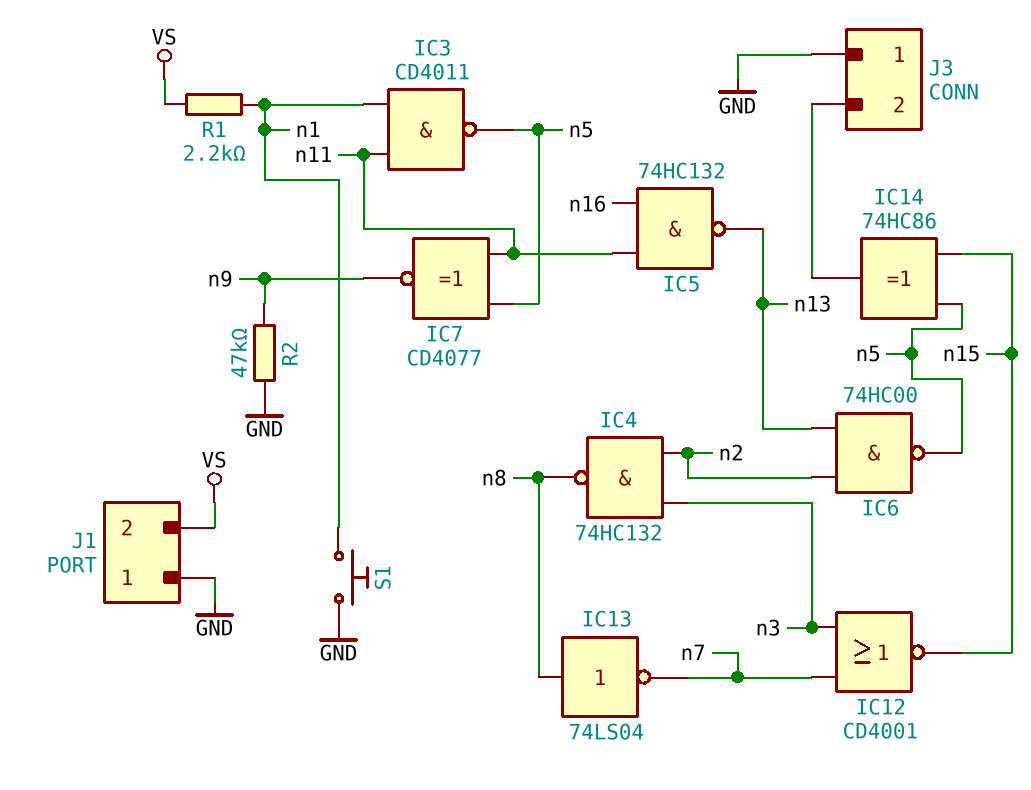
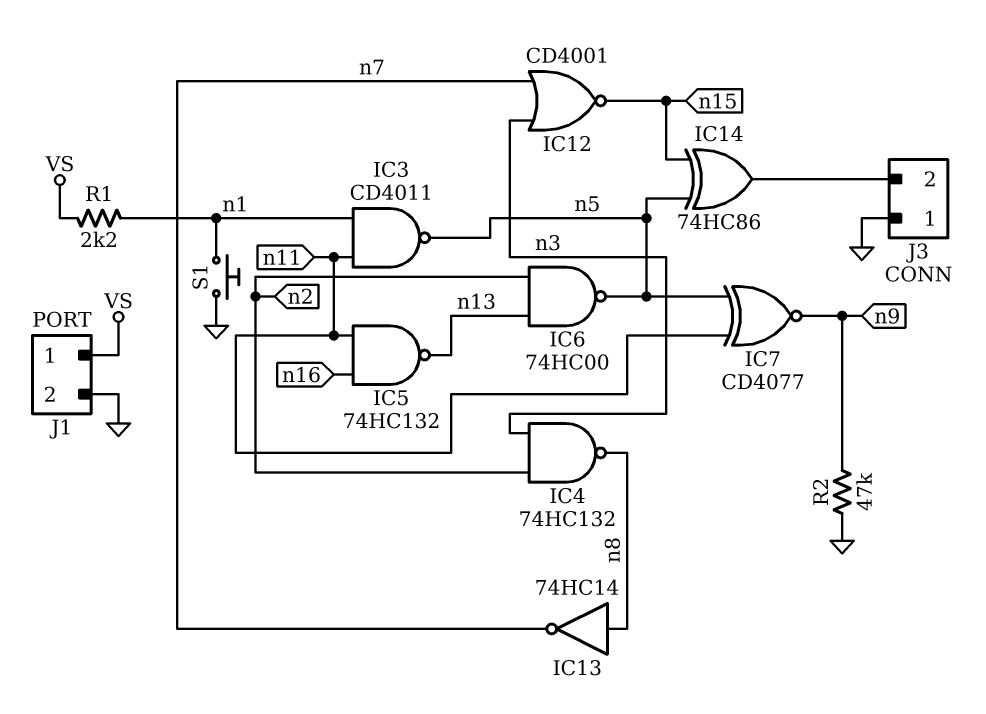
IC13: NOT 74LS04 (in n8, out n7) -> NOT 74HC14 (in n8, out n7)
J1 pin 1: GND -> VS
J1 pin 2: VS -> GND

